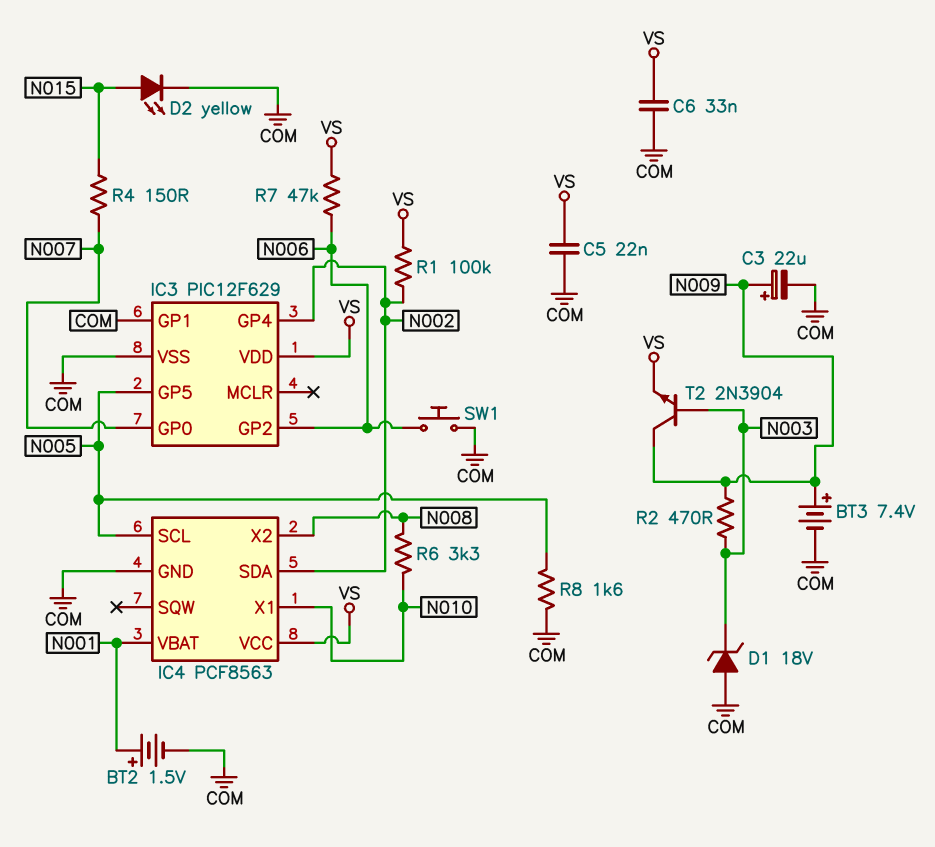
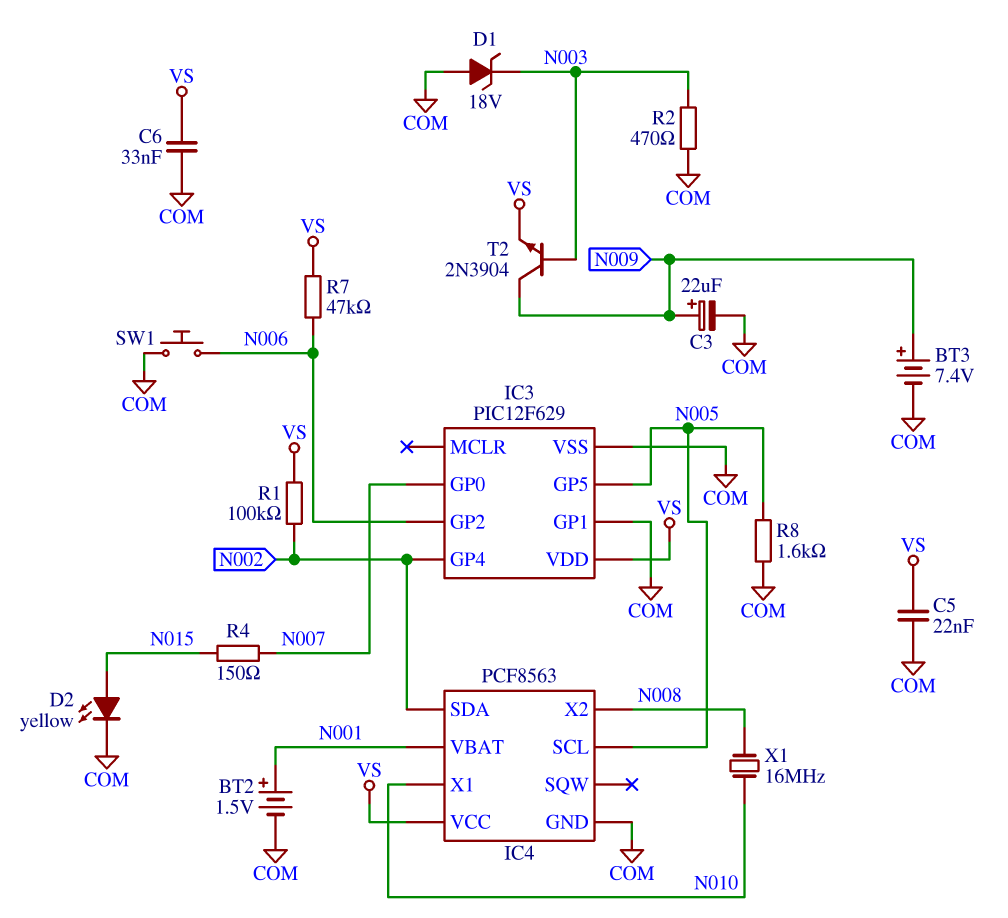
R2: 470 (N003, N009) -> 470 (COM, N003)
R6: 3.3k (N008, N010) -> none
X1: none -> 16MHz (N008, N010)

